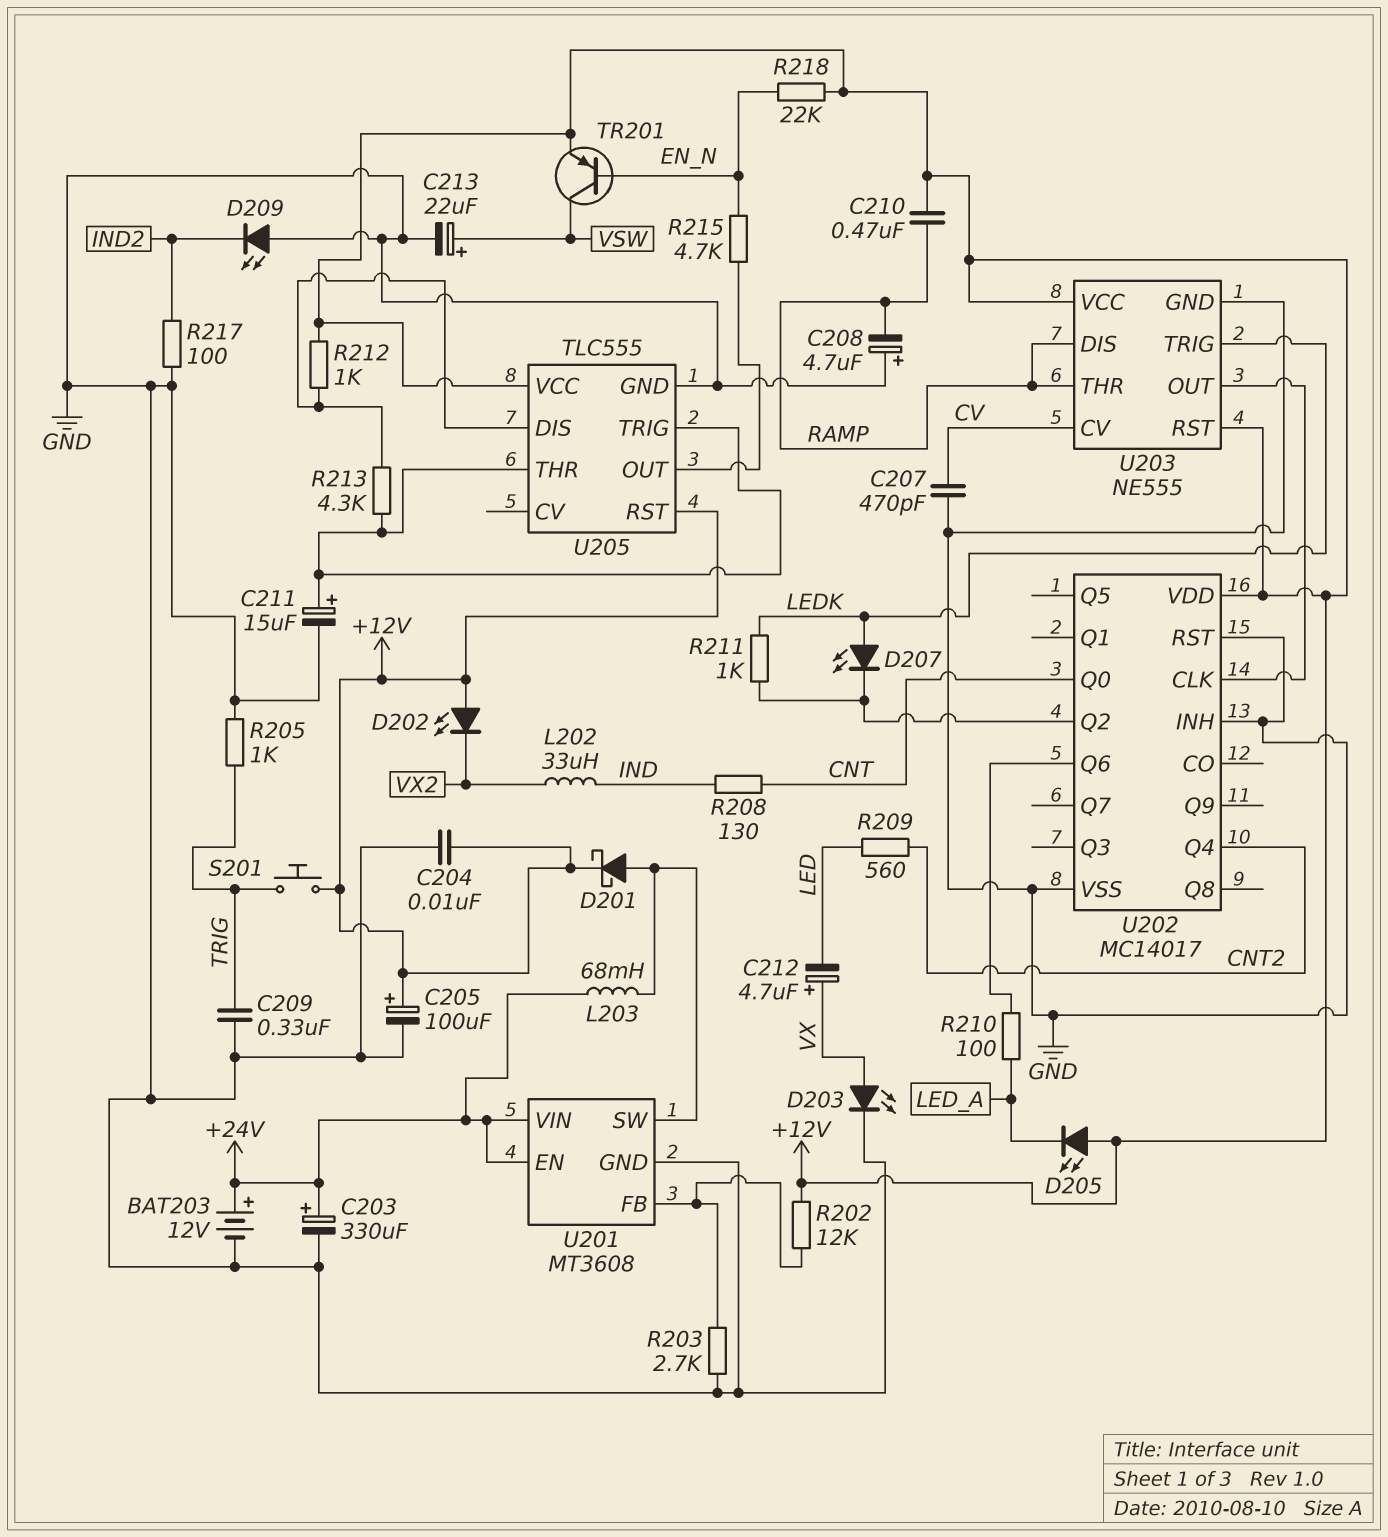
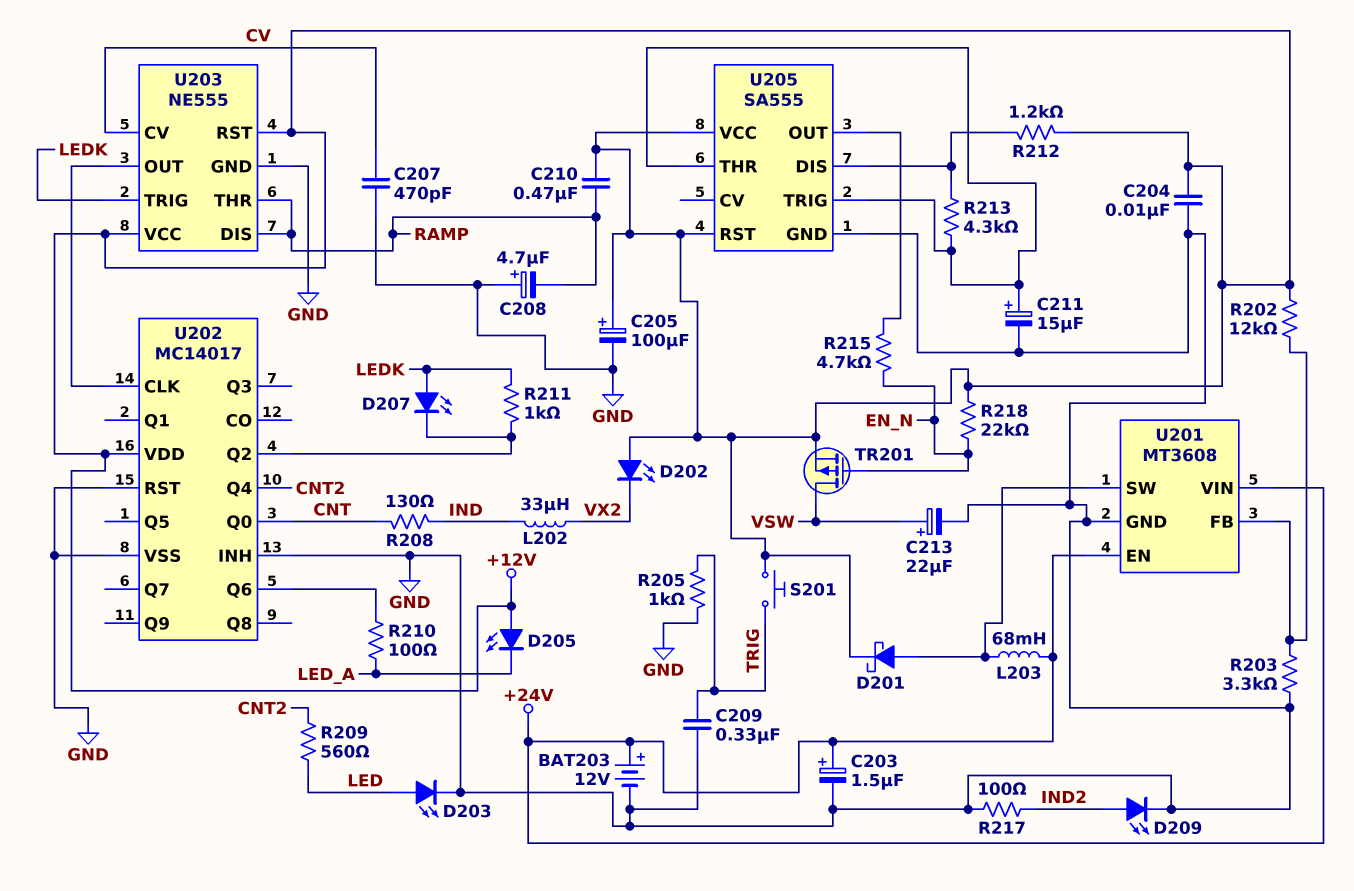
C203: 330uF (plus +24V, minus GND) -> 1.5uF (plus +24V, minus GND)
C212: 4.7uF (plus VX, minus LED) -> none
D203: LED (A VX, K GND) -> LED (A LED, K GND)
D209: LED (A GND, K IND2) -> LED (A IND2, K GND)
R203: 2.7k (GND, U201/FB) -> 3.3k (GND, U201/FB)
R212: 1k (+12V, U205/DIS) -> 1.2k (+12V, U205/DIS)
TR201: PNP (B EN_N, C VSW, E +12V) -> PMOS (G EN_N, D VSW, S +12V)
U205: TLC555 -> SA555

